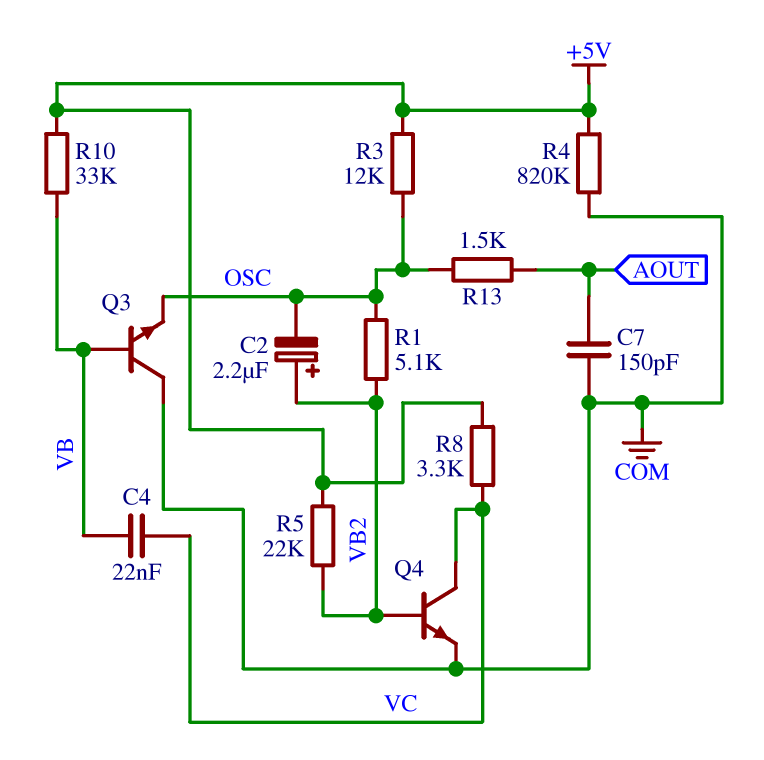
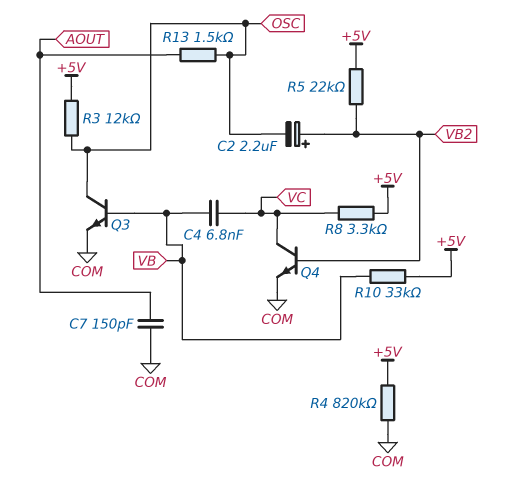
C4: 22nF (VB, VC) -> 6.8nF (VB, VC)
Q3: NPN (B VB, C COM, E OSC) -> NPN (B VB, C OSC, E COM)
R1: 5.1k (OSC, VB2) -> none

